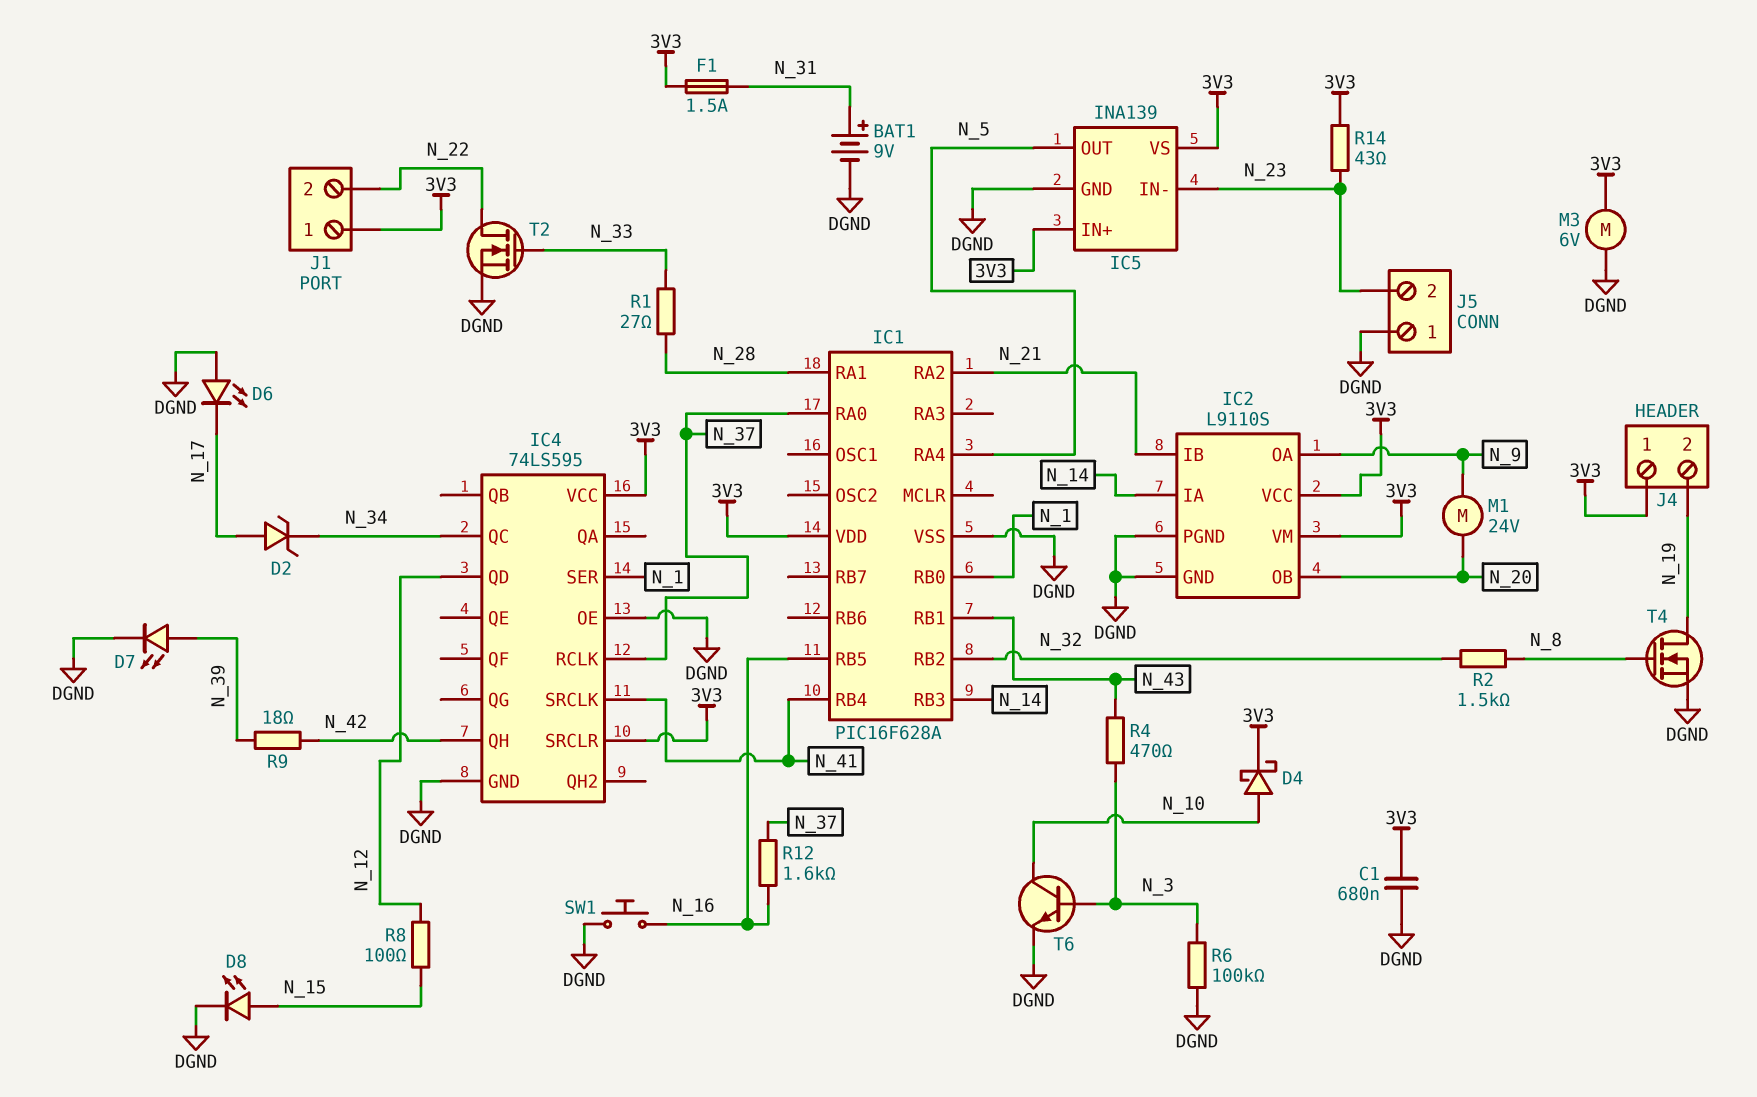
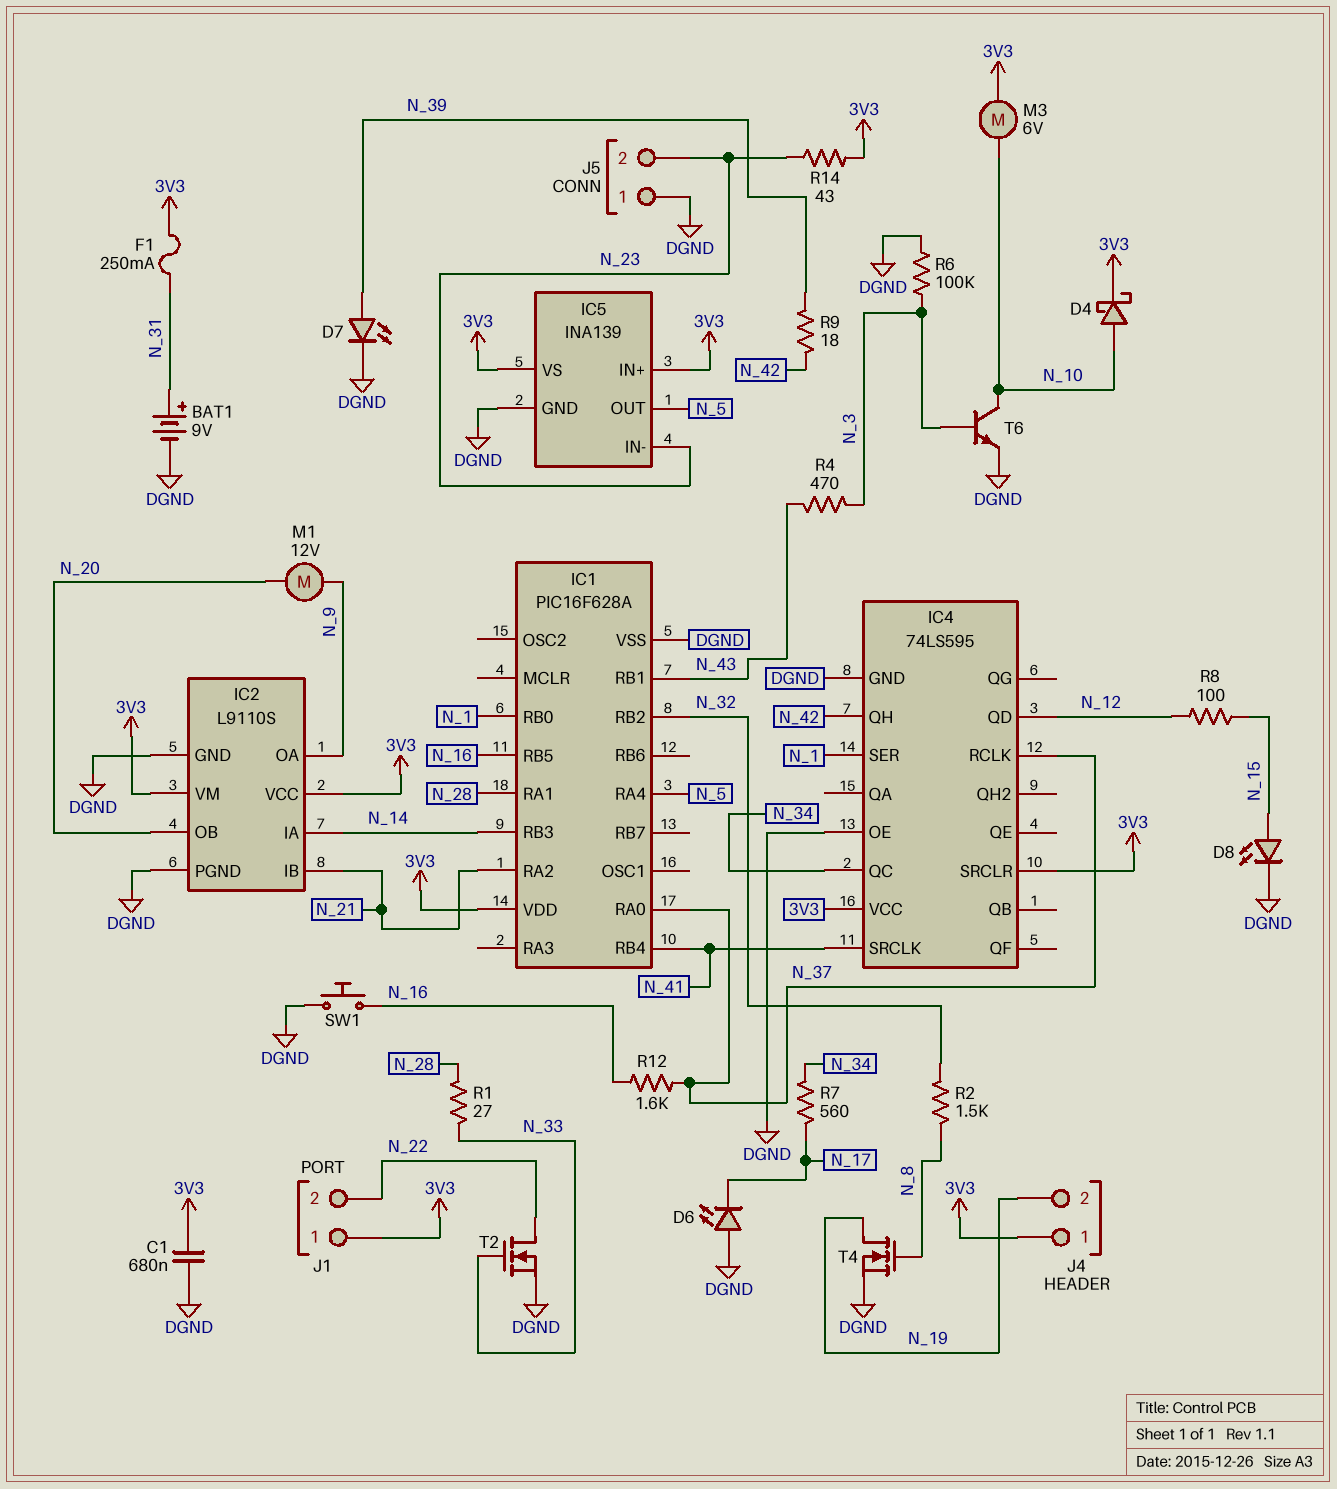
D2: zener (A N_17, K N_34) -> none
F1: 1.5A (3V3, N_31) -> 250mA (3V3, N_31)
M1: motor 24V (N_9, N_20) -> motor 12V (N_9, N_20)
M3: motor 6V (3V3, DGND) -> motor 6V (3V3, N_10)
R7: none -> 560 (N_17, N_34)

